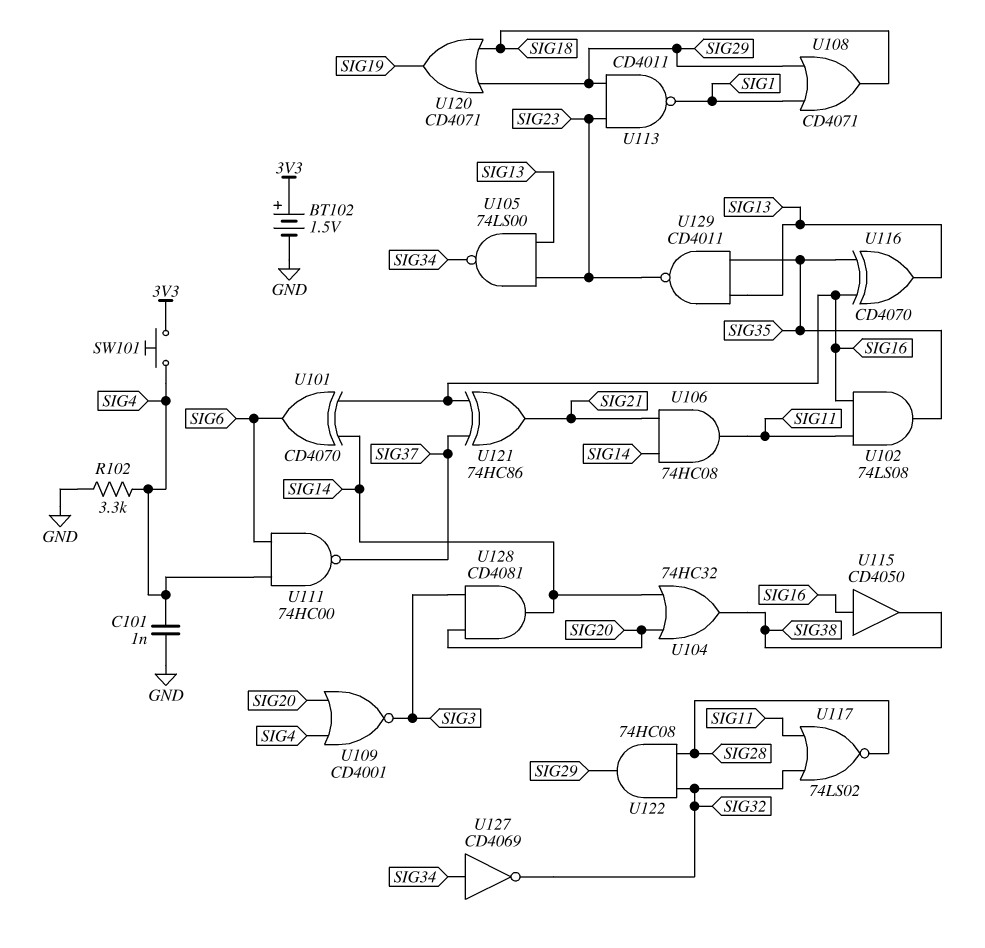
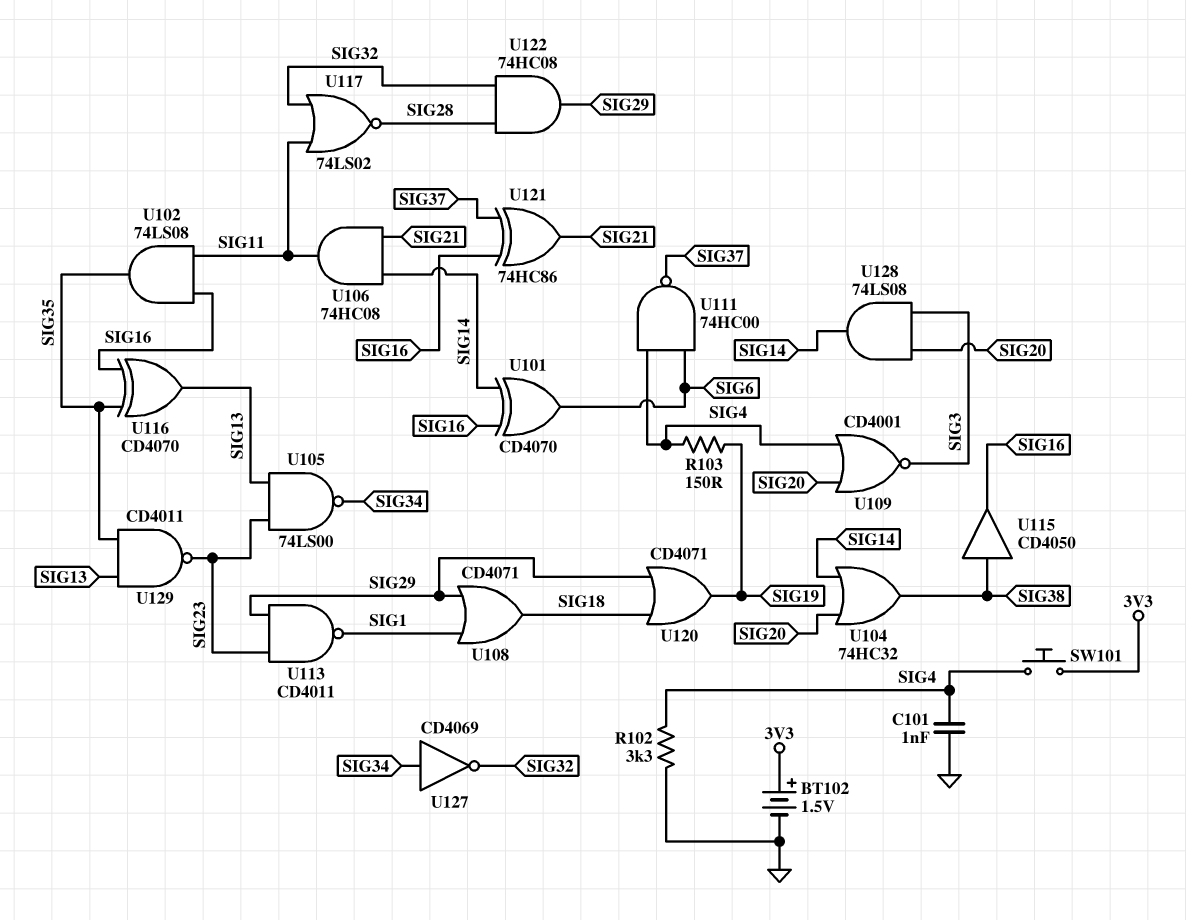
R103: none -> 150 (SIG4, SIG19)
U115: buffer CD4050 (in SIG16, out SIG38) -> buffer CD4050 (in SIG38, out SIG16)
U128: AND CD4081 (in SIG3, in SIG20, out SIG14) -> AND 74LS08 (in SIG3, in SIG20, out SIG14)

